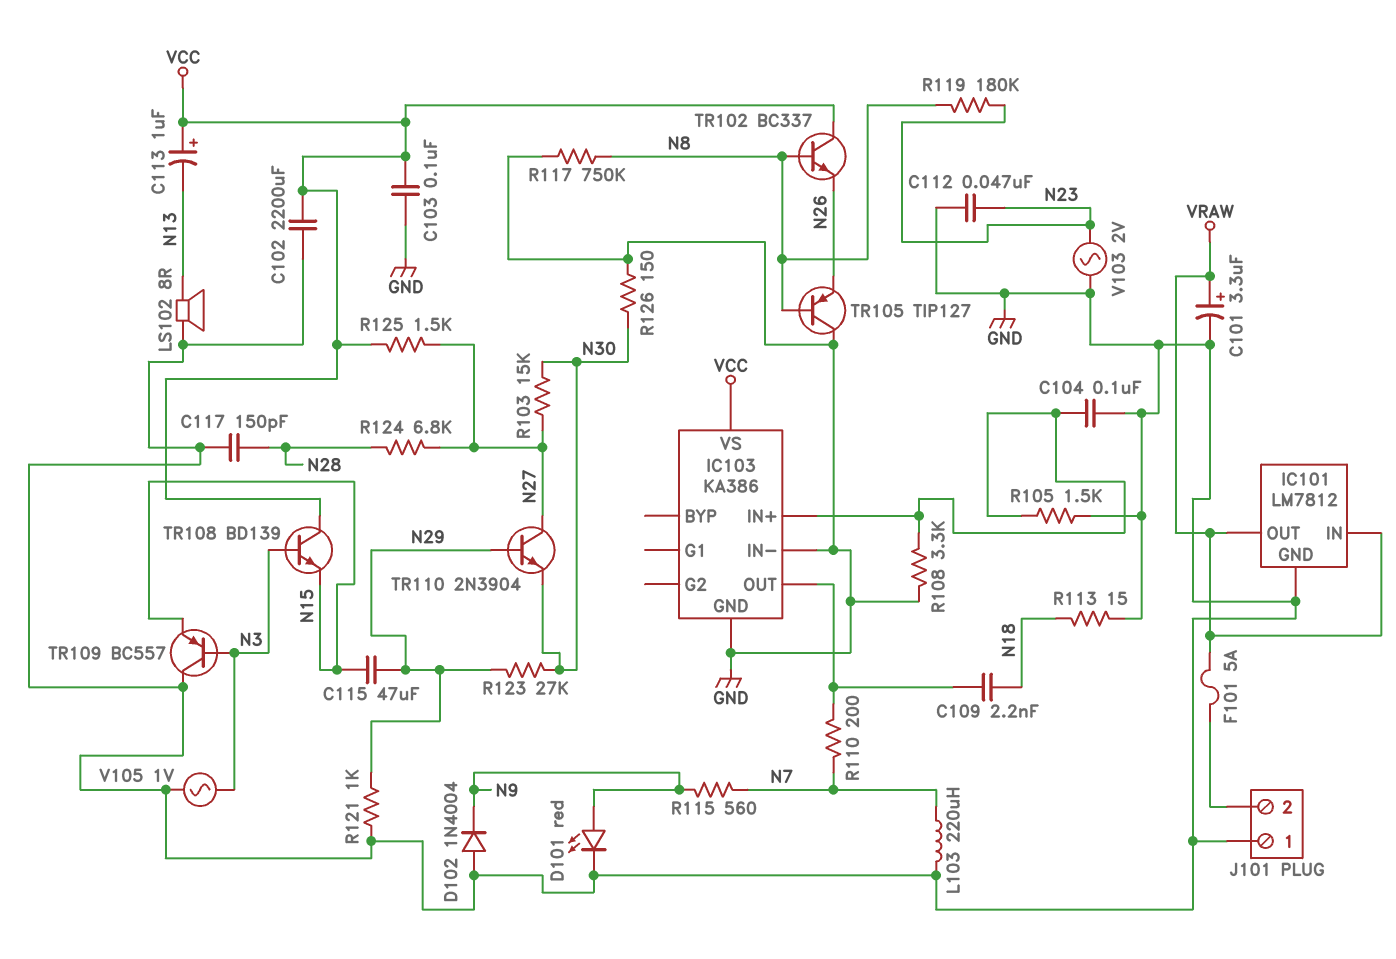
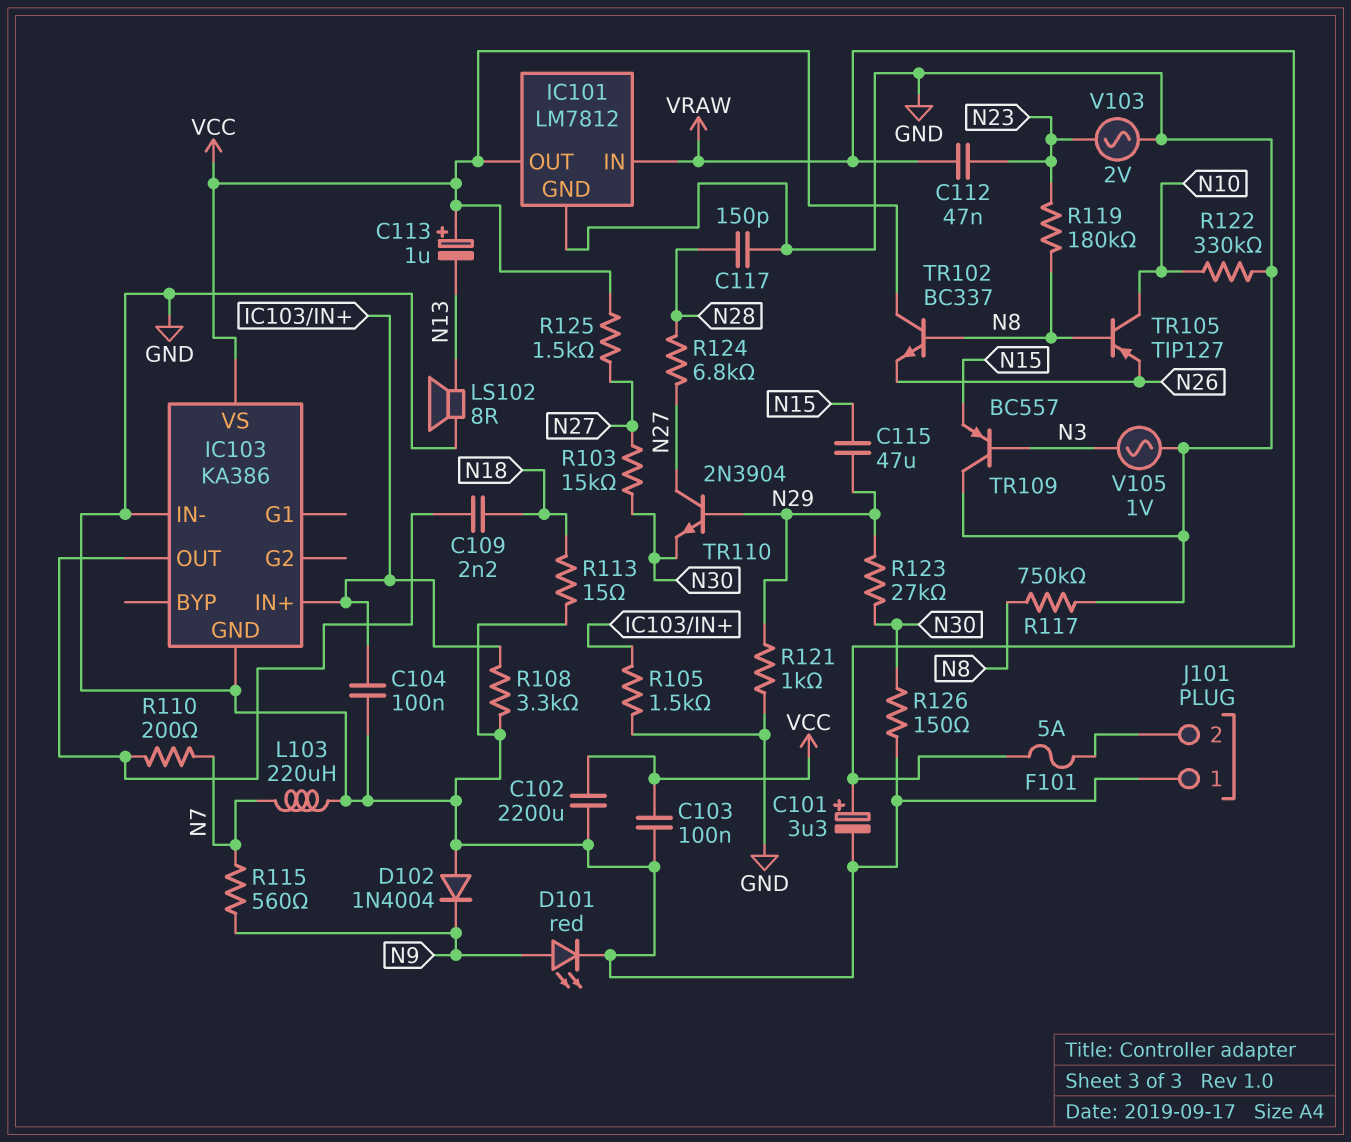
C112: 47nF (GND, N23) -> 47nF (N23, VRAW)
IC101 pin OUT: VRAW -> VCC
R122: none -> 330k (GND, N10)
TR105: PNP TIP127 (B N8, C GND, E N26) -> PNP TIP127 (B N8, C N10, E N26)
TR108: NPN BD139 (B N3, C VCC, E N15) -> none

